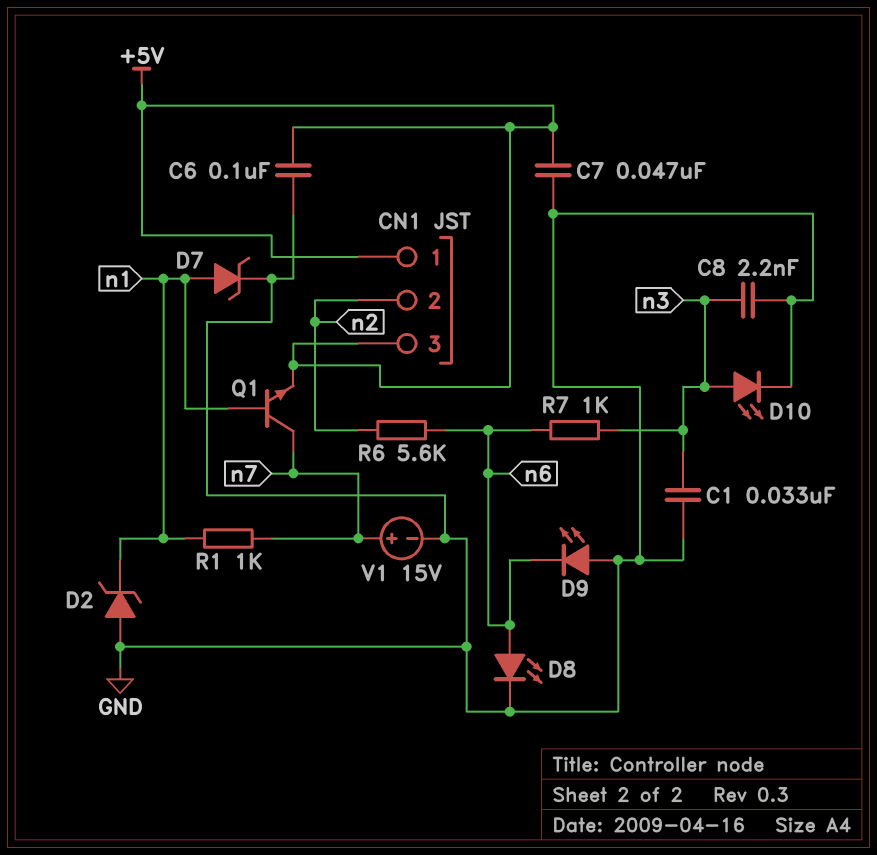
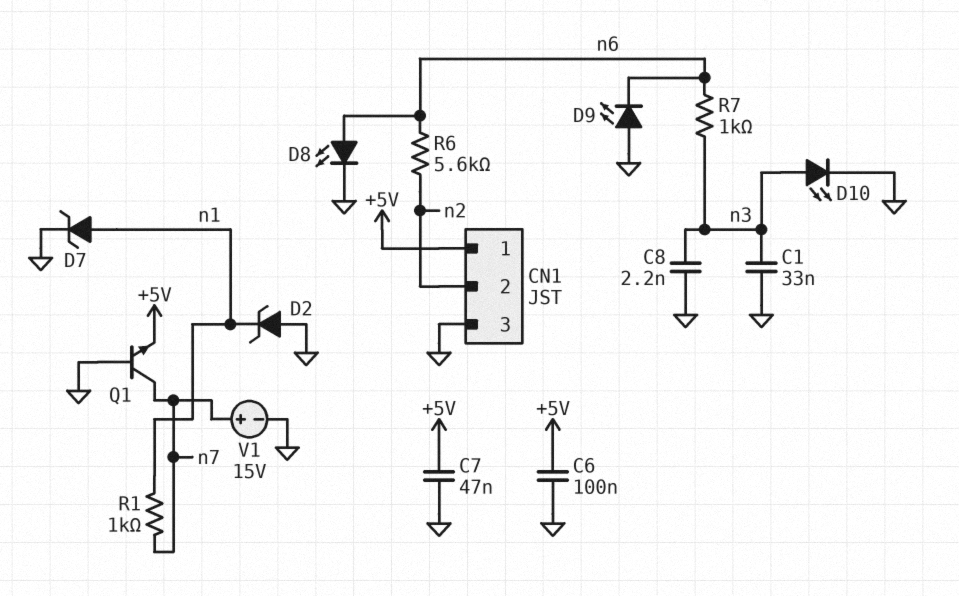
CN1 pin 3: +5V -> GND
Q1: NPN (B n1, C n7, E +5V) -> NPN (B GND, C n7, E +5V)

